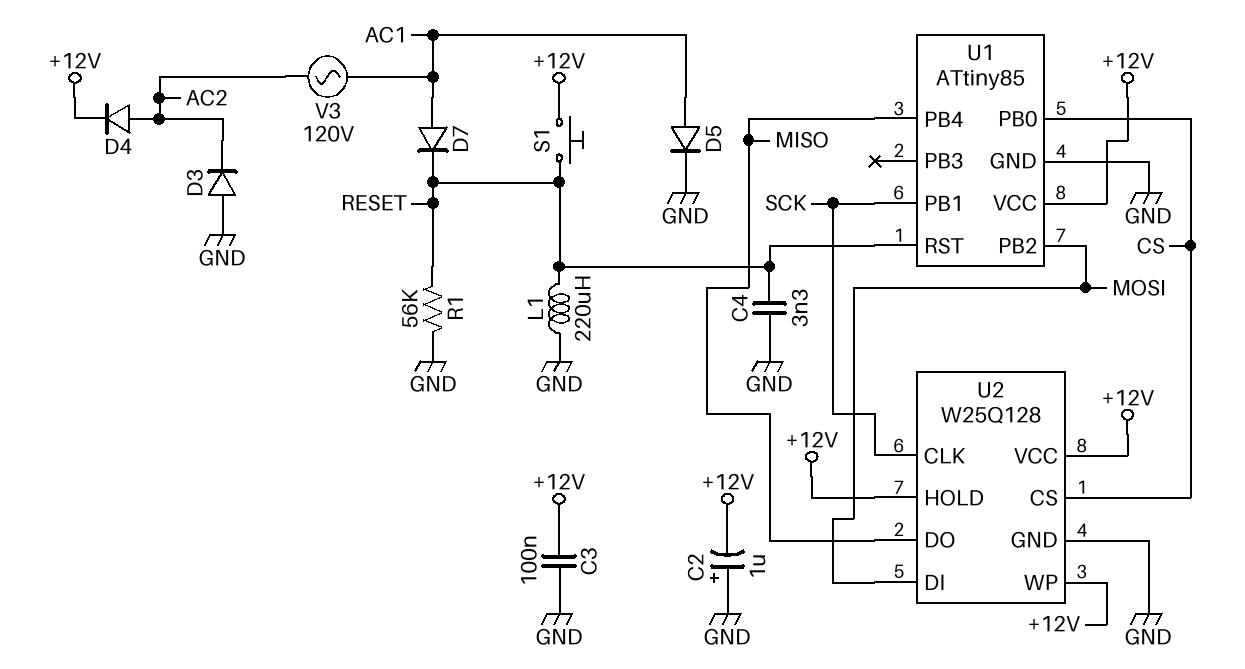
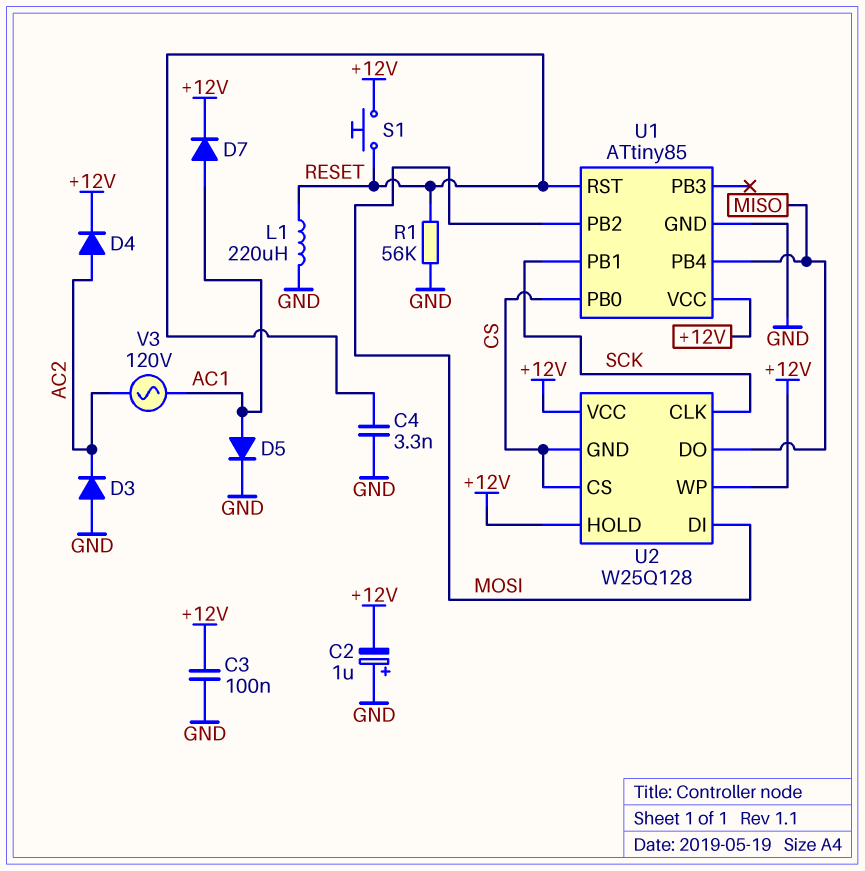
D7: diode (A AC1, K RESET) -> diode (A AC1, K +12V)
U2 pin GND: GND -> CS

